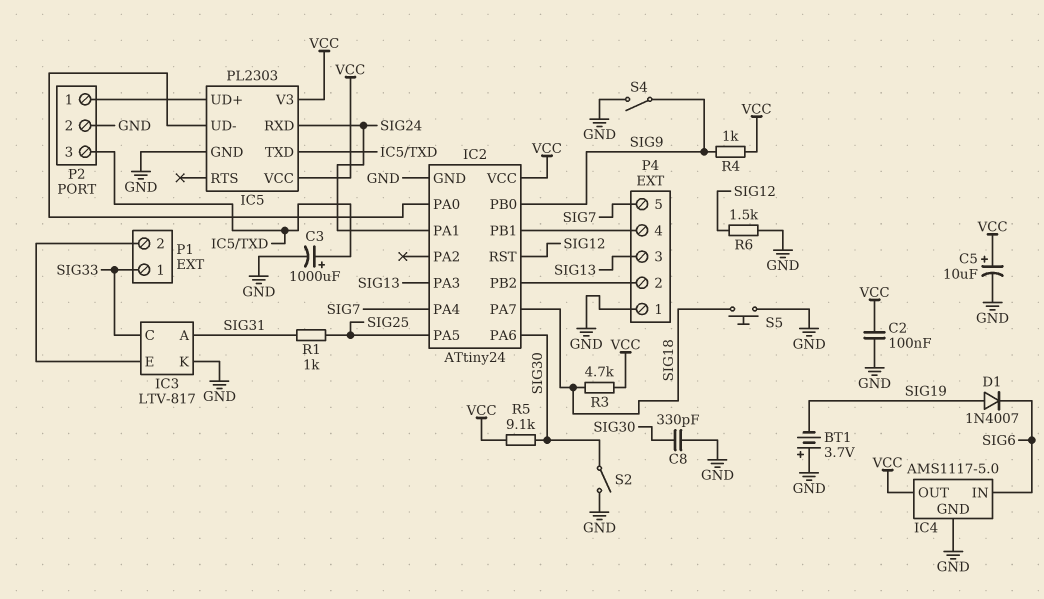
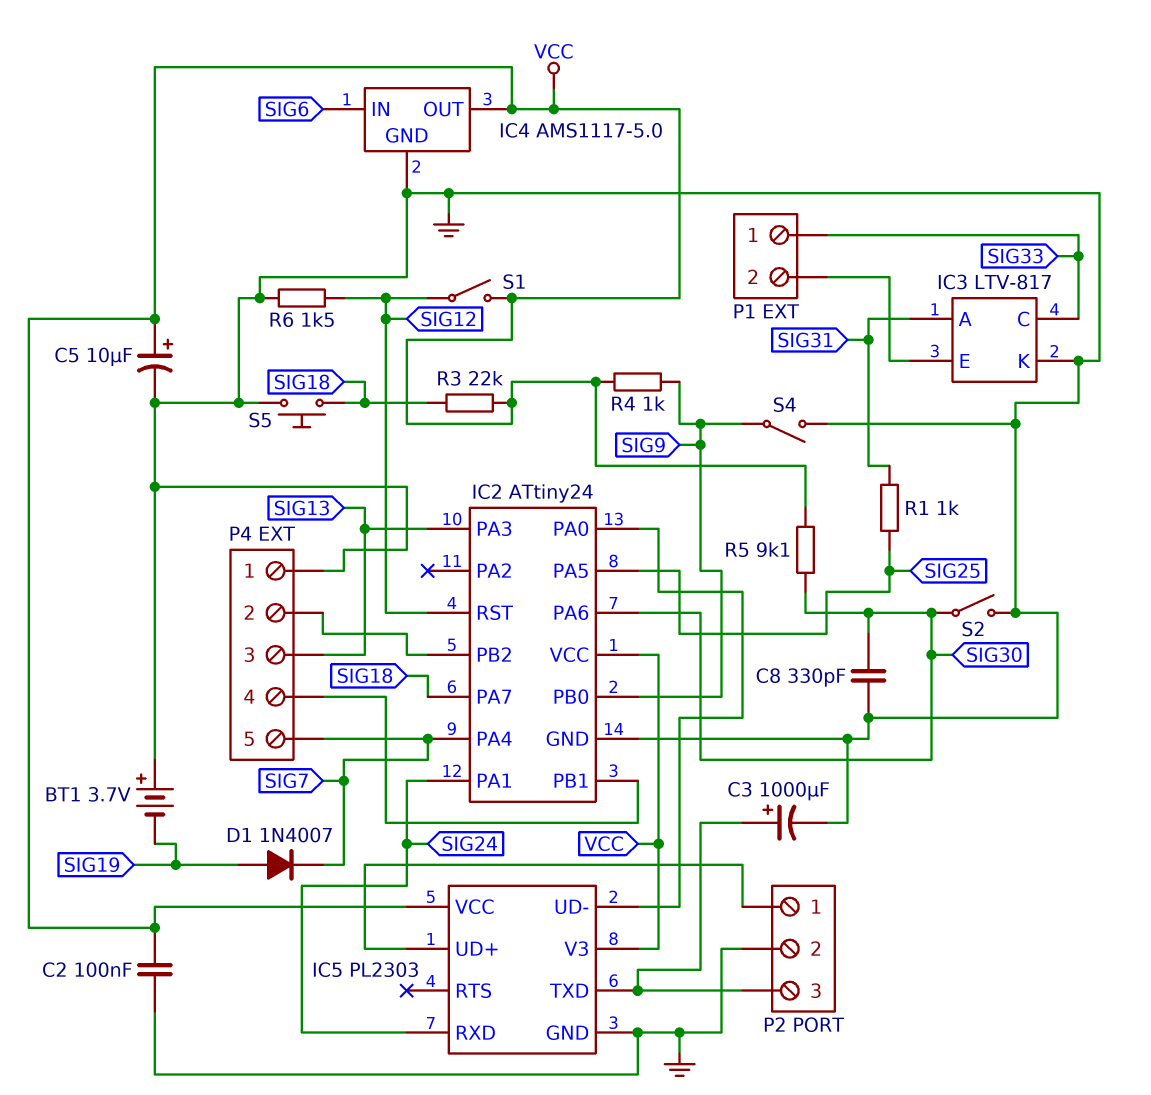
D1: diode 1N4007 (A SIG19, K SIG6) -> diode 1N4007 (A SIG19, K SIG7)
R3: 4.7k (SIG18, VCC) -> 22k (SIG18, VCC)
S1: none -> switch (SIG12, VCC)

